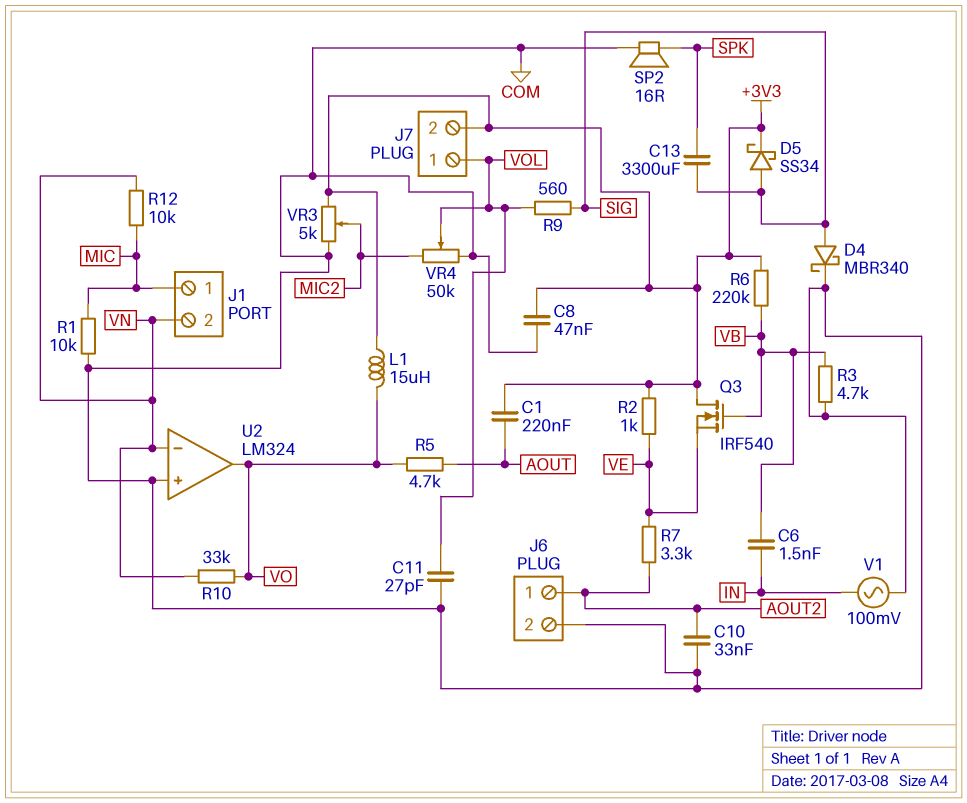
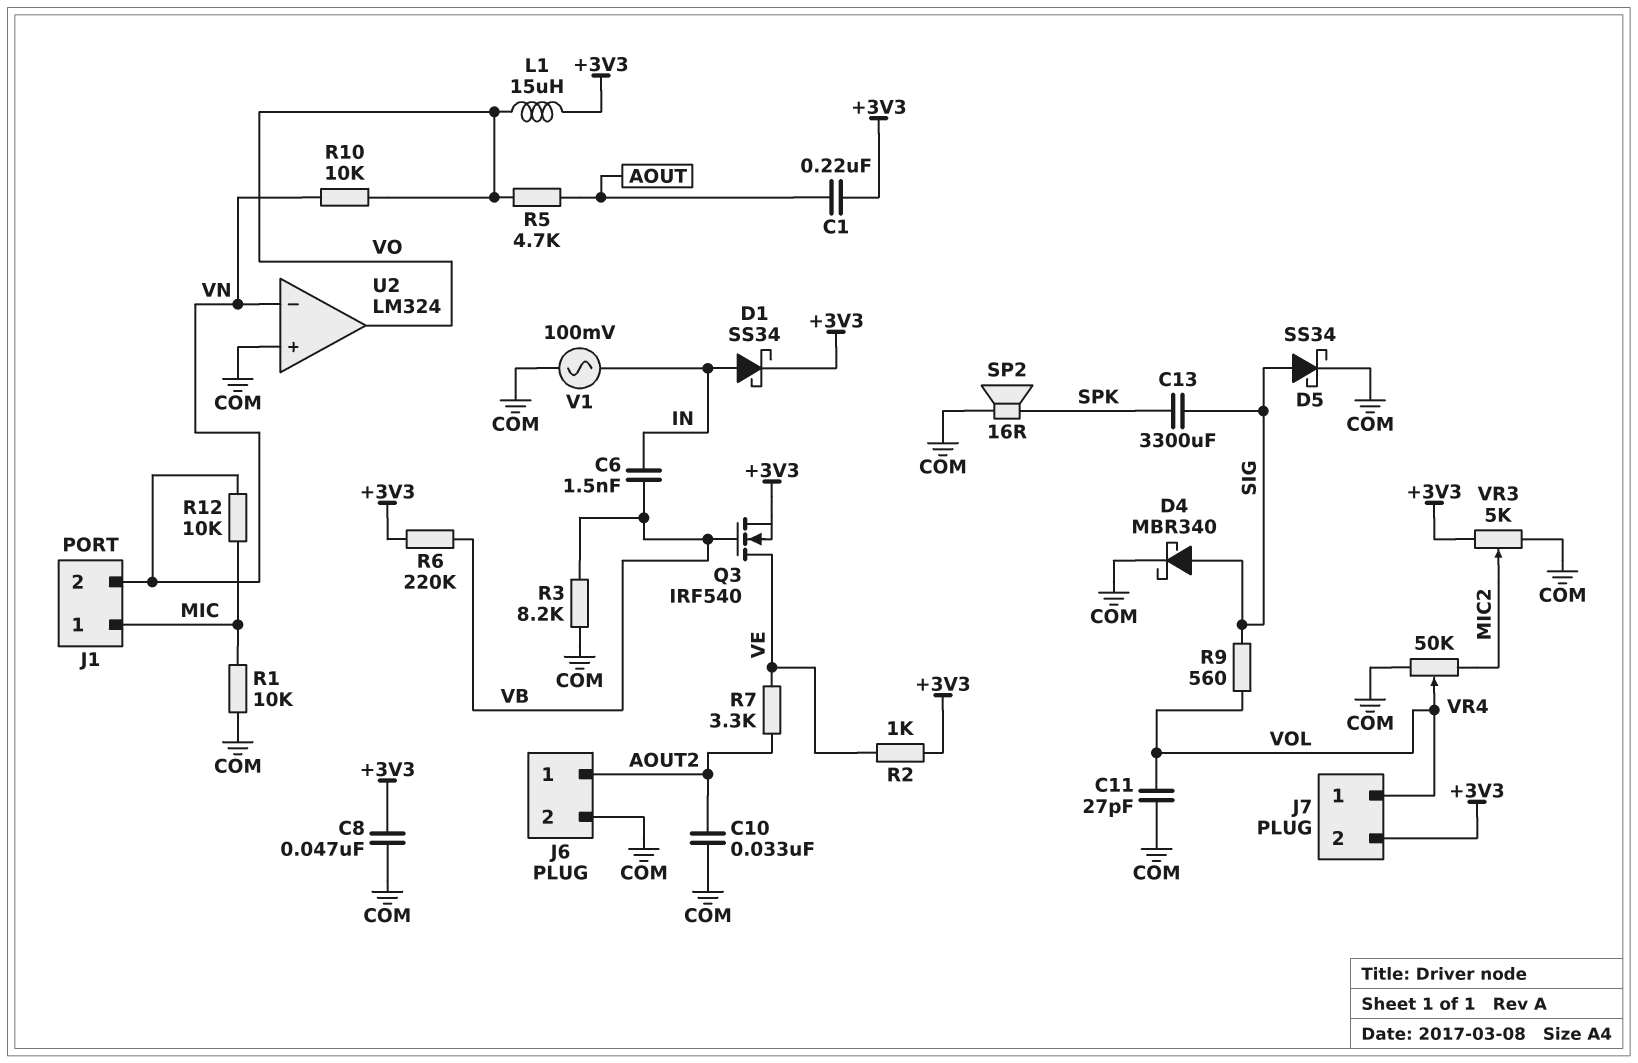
D1: none -> schottky SS34 (A IN, K +3V3)
D5: schottky SS34 (A SIG, K +3V3) -> schottky SS34 (A SIG, K COM)
Q3: NMOS IRF540 (G VB, D +3V3, S VE) -> NMOS IRF540 (G VB, D VE, S +3V3)
R3: 4.7k (COM, VB) -> 8.2k (COM, VB)
R10: 33k (VN, VO) -> 10k (VN, VO)

